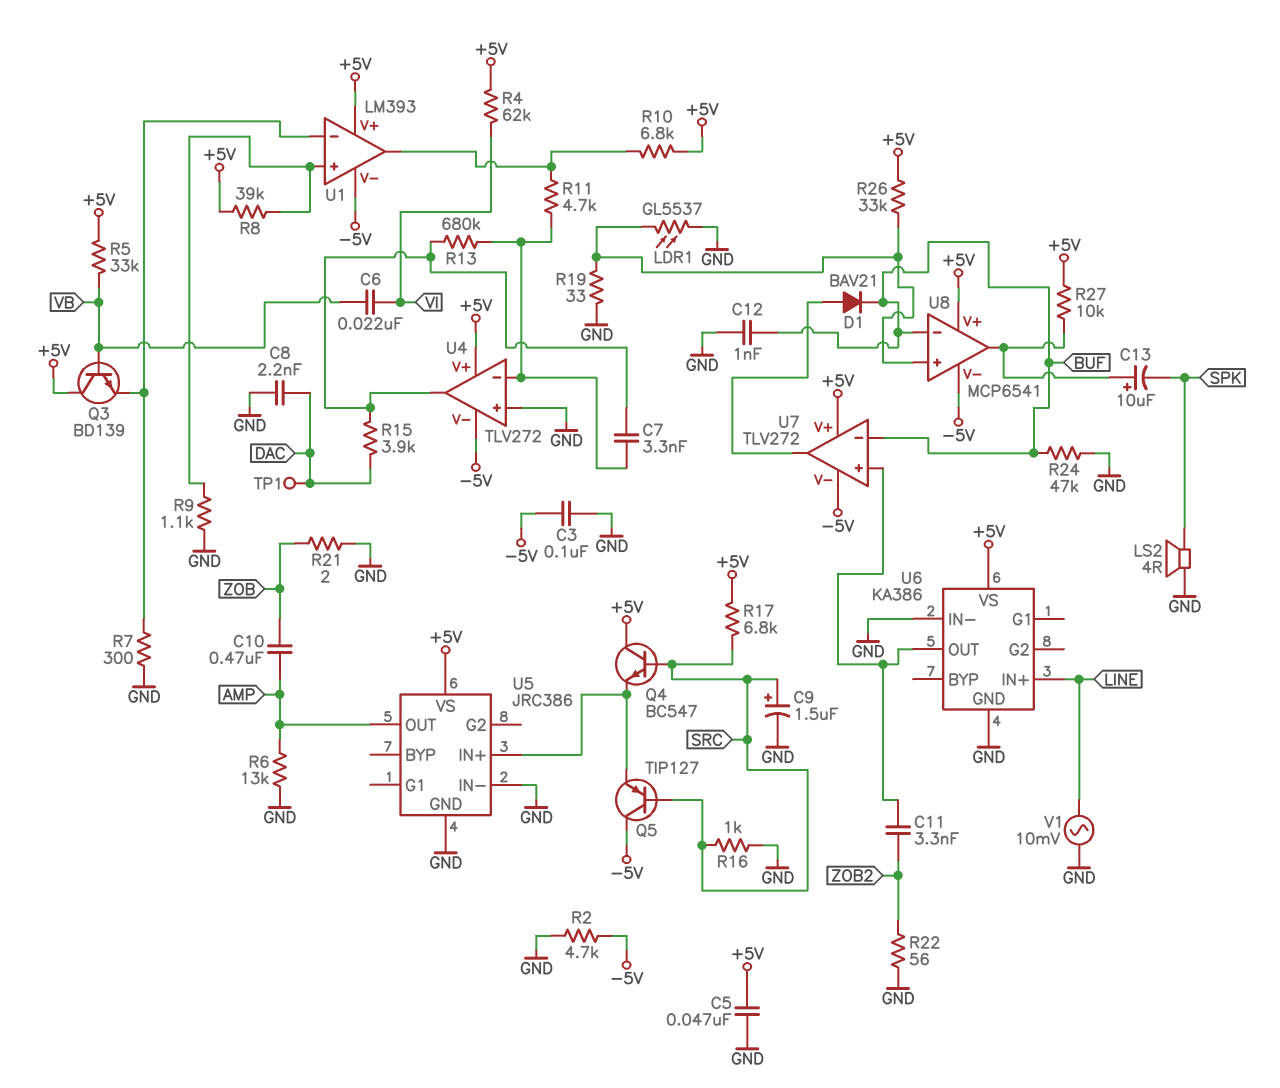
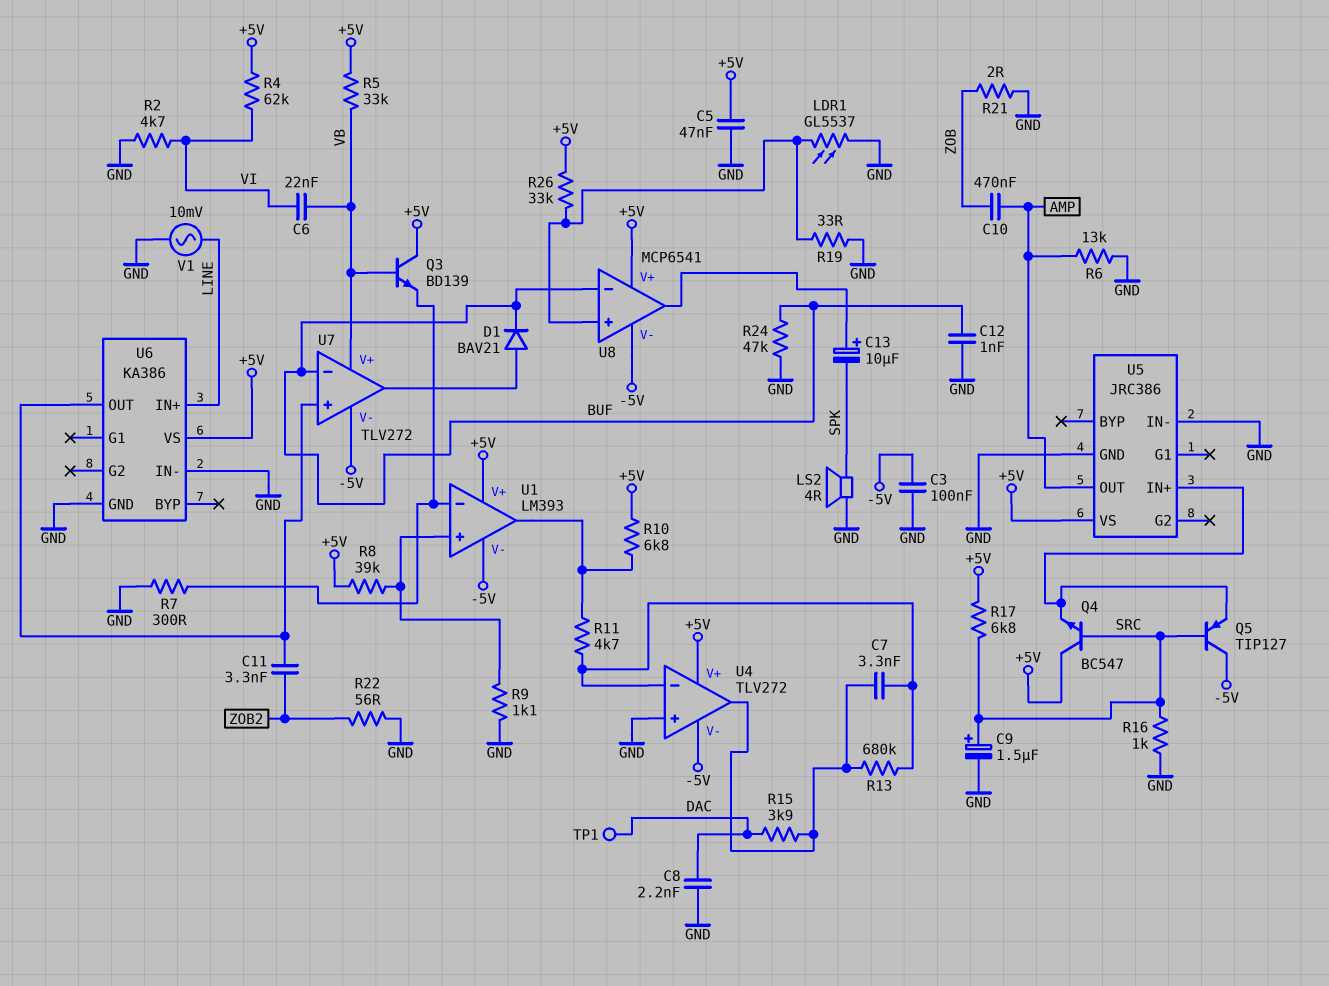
R2: 4.7k (-5V, GND) -> 4.7k (GND, VI)
R27: 10k (+5V, U8/out) -> none
U7 pin V+: +5V -> VB

